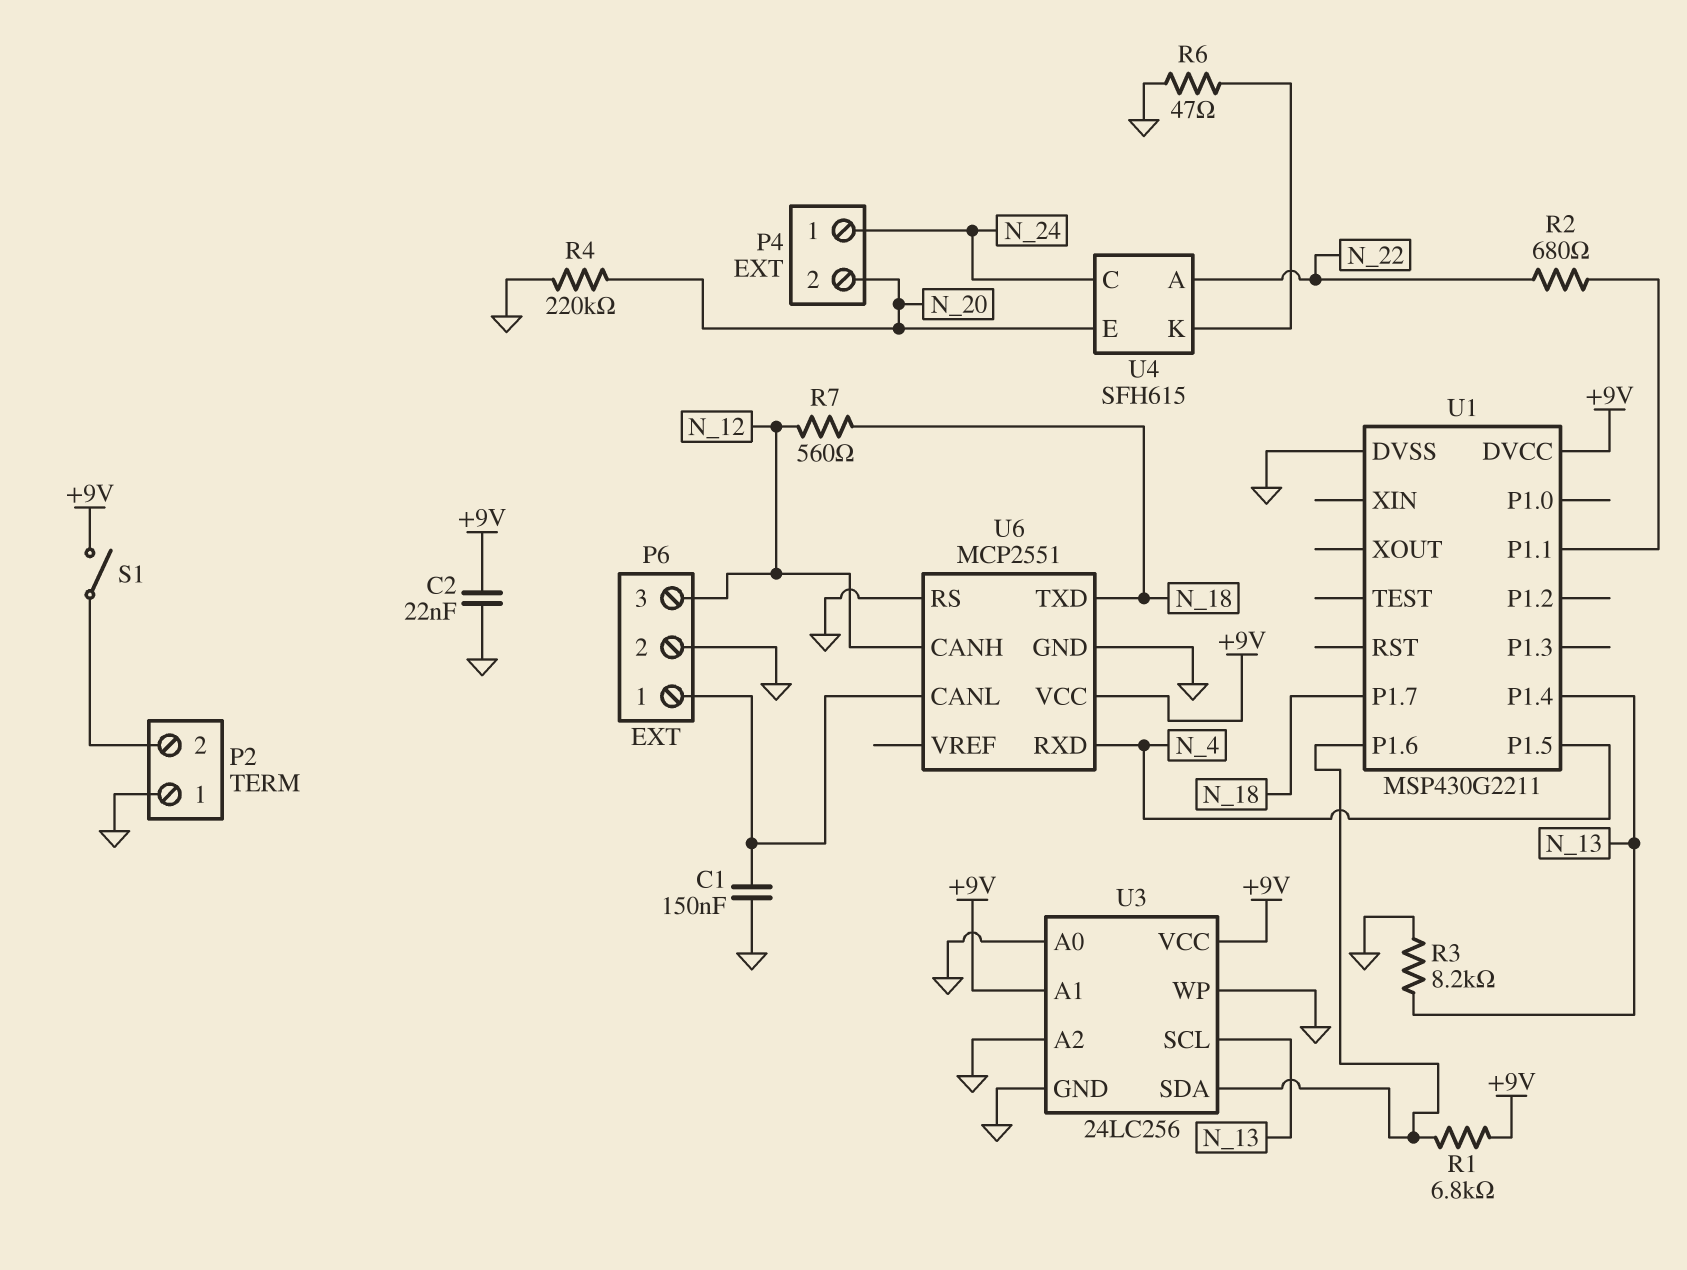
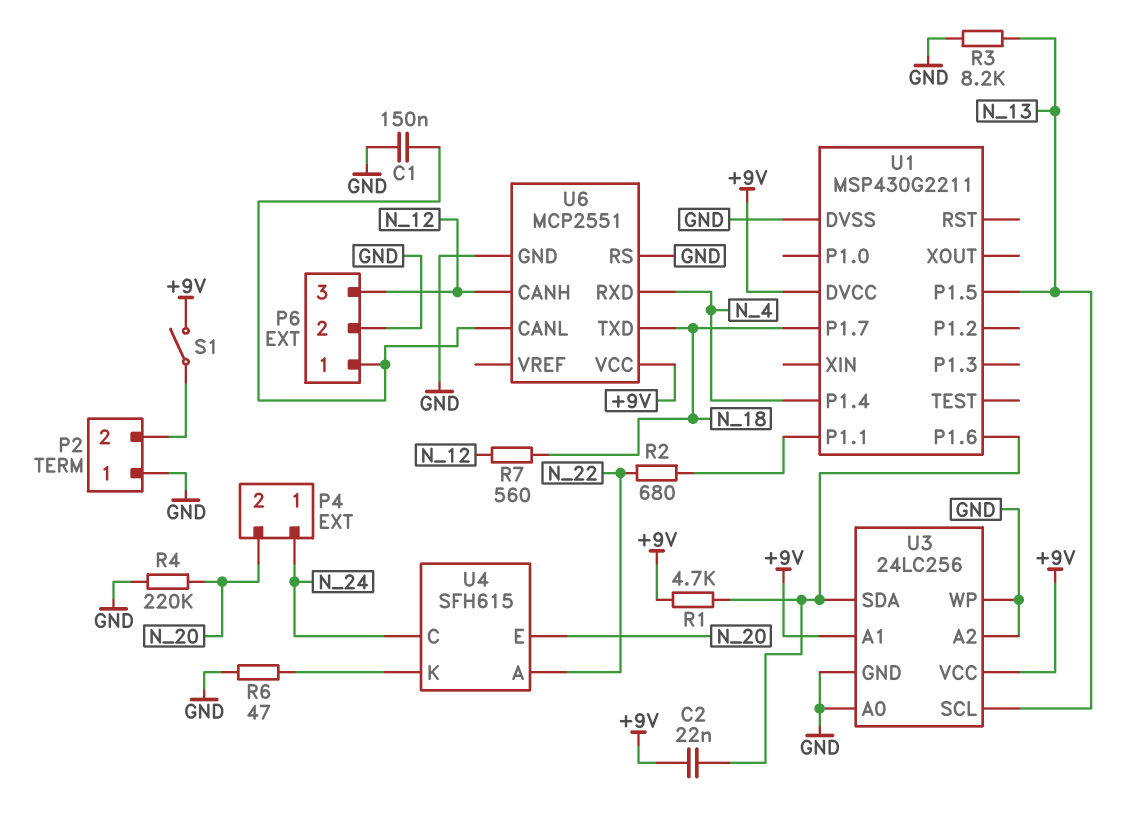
C2: 22nF (+9V, GND) -> 22nF (+9V, U1/P1.6)
R1: 6.8k (+9V, U1/P1.6) -> 4.7k (+9V, U1/P1.6)
U1 pin P1.4: N_13 -> N_4
U1 pin P1.5: N_4 -> N_13

